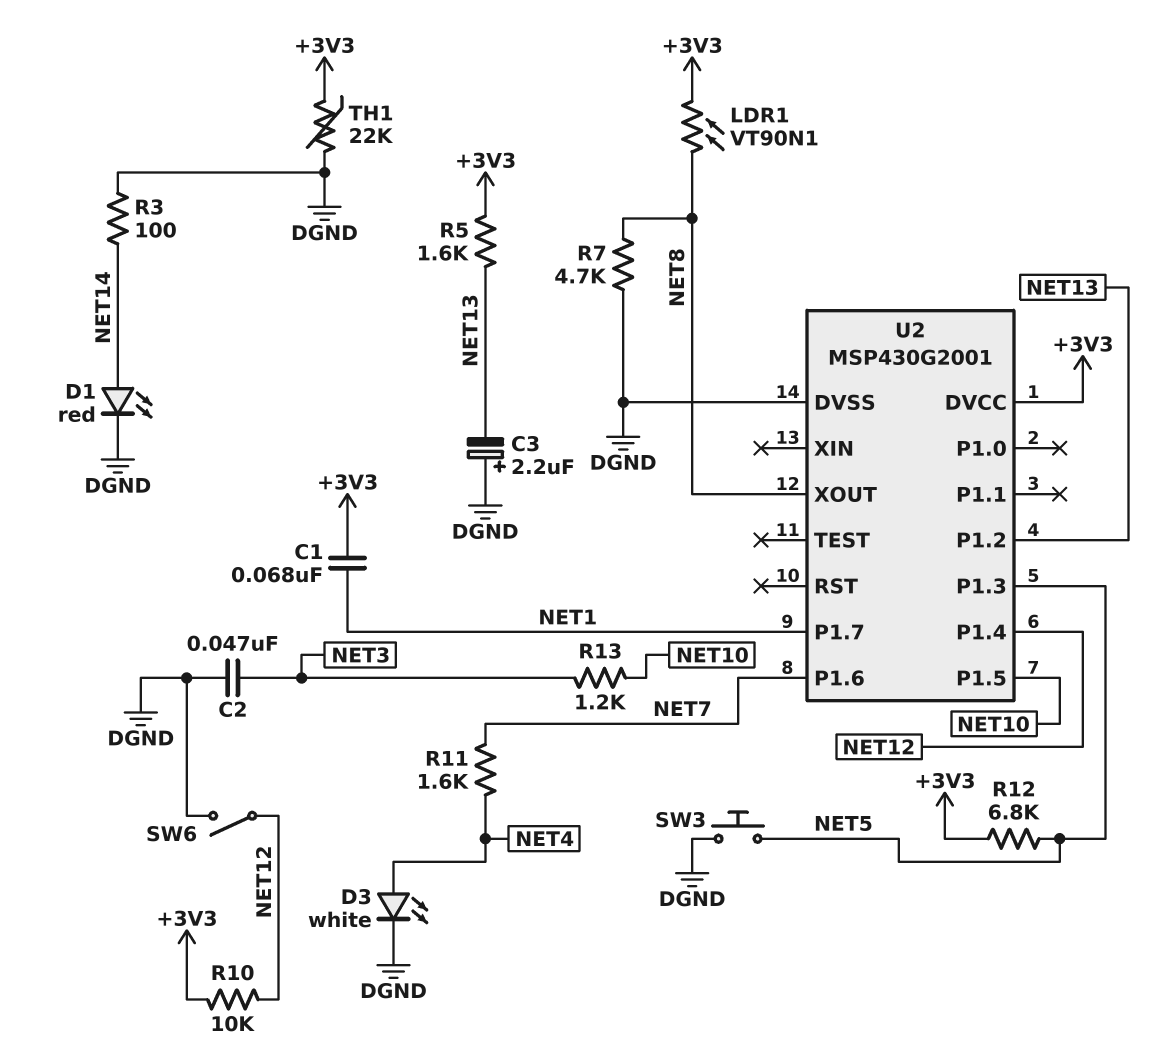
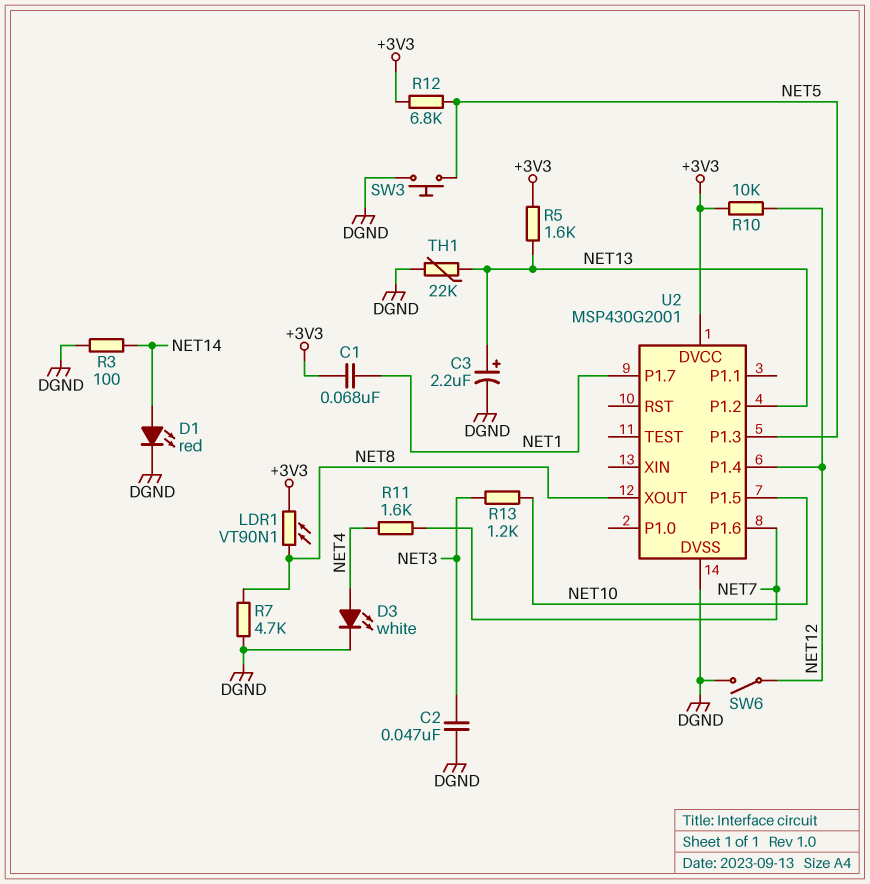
C3: 2.2uF (plus DGND, minus NET13) -> 2.2uF (plus NET13, minus DGND)
TH1: 22k (+3V3, DGND) -> 22k (DGND, NET13)

